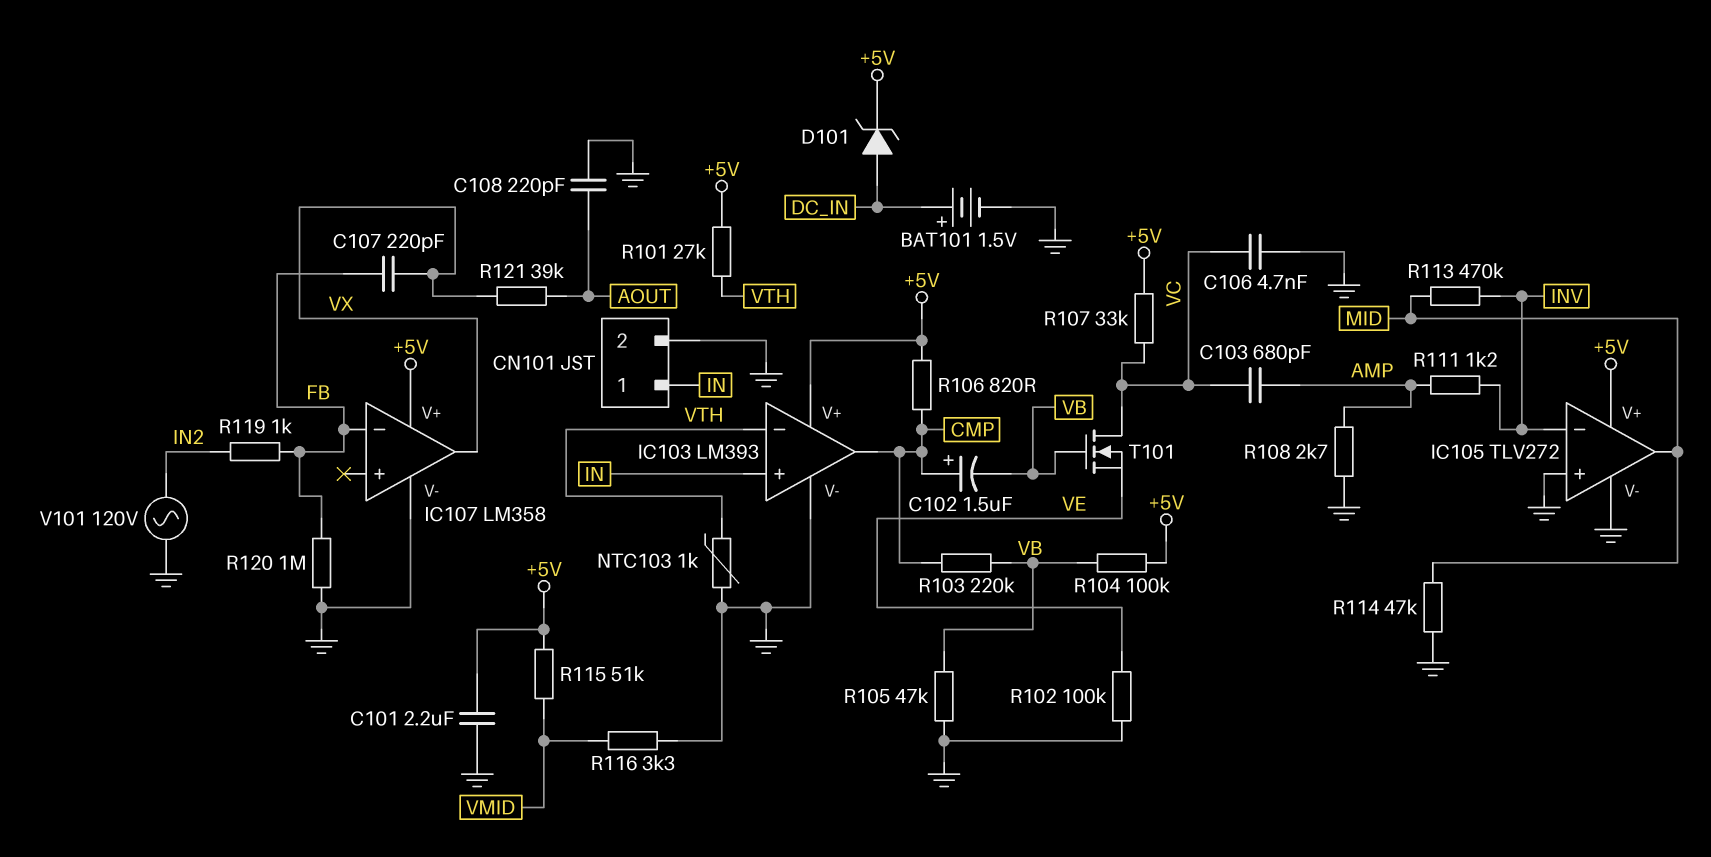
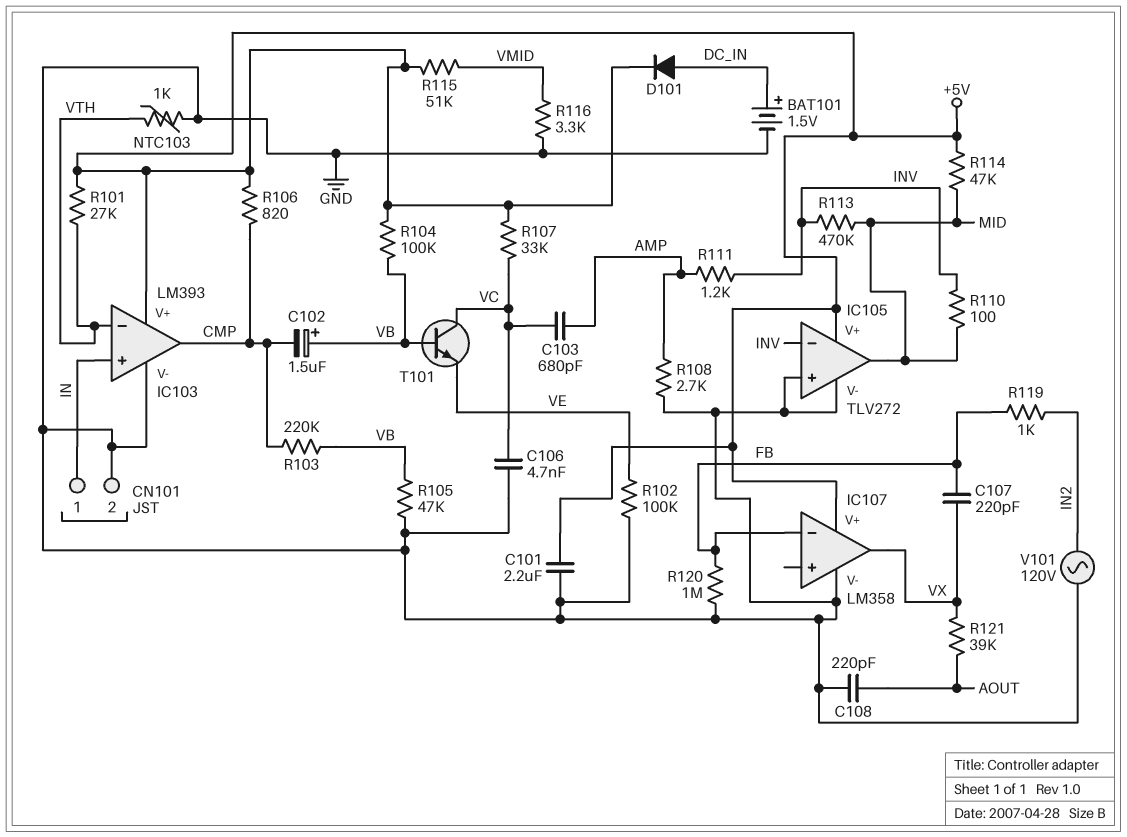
C102: 1.5uF (plus CMP, minus VB) -> 1.5uF (plus VB, minus CMP)
D101: zener (A DC_IN, K +5V) -> diode (A DC_IN, K +5V)
R110: none -> 100 (INV, MID)
R114: 47k (GND, MID) -> 47k (+5V, MID)
T101: NMOS (G VB, D VC, S VE) -> NPN (B VB, C VC, E VE)

